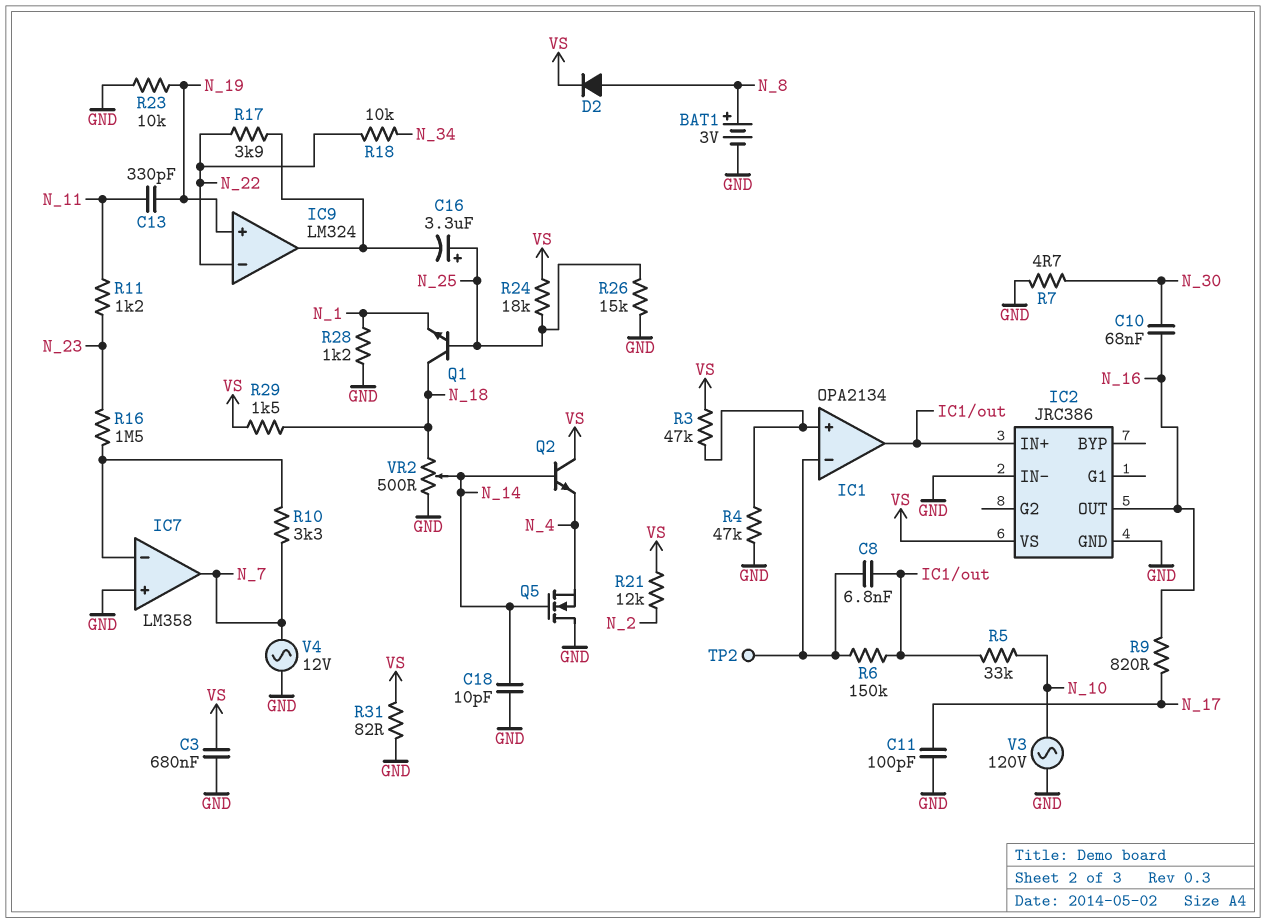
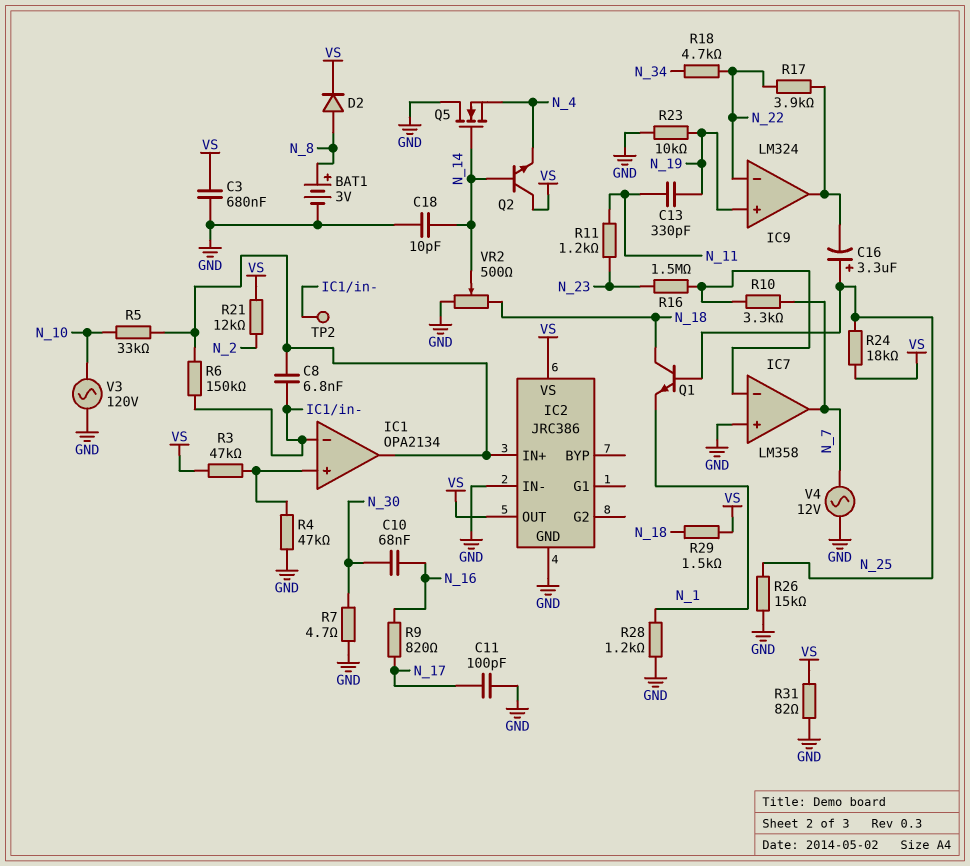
IC2 pin OUT: N_16 -> VS
R18: 10k (N_22, N_34) -> 4.7k (N_22, N_34)

